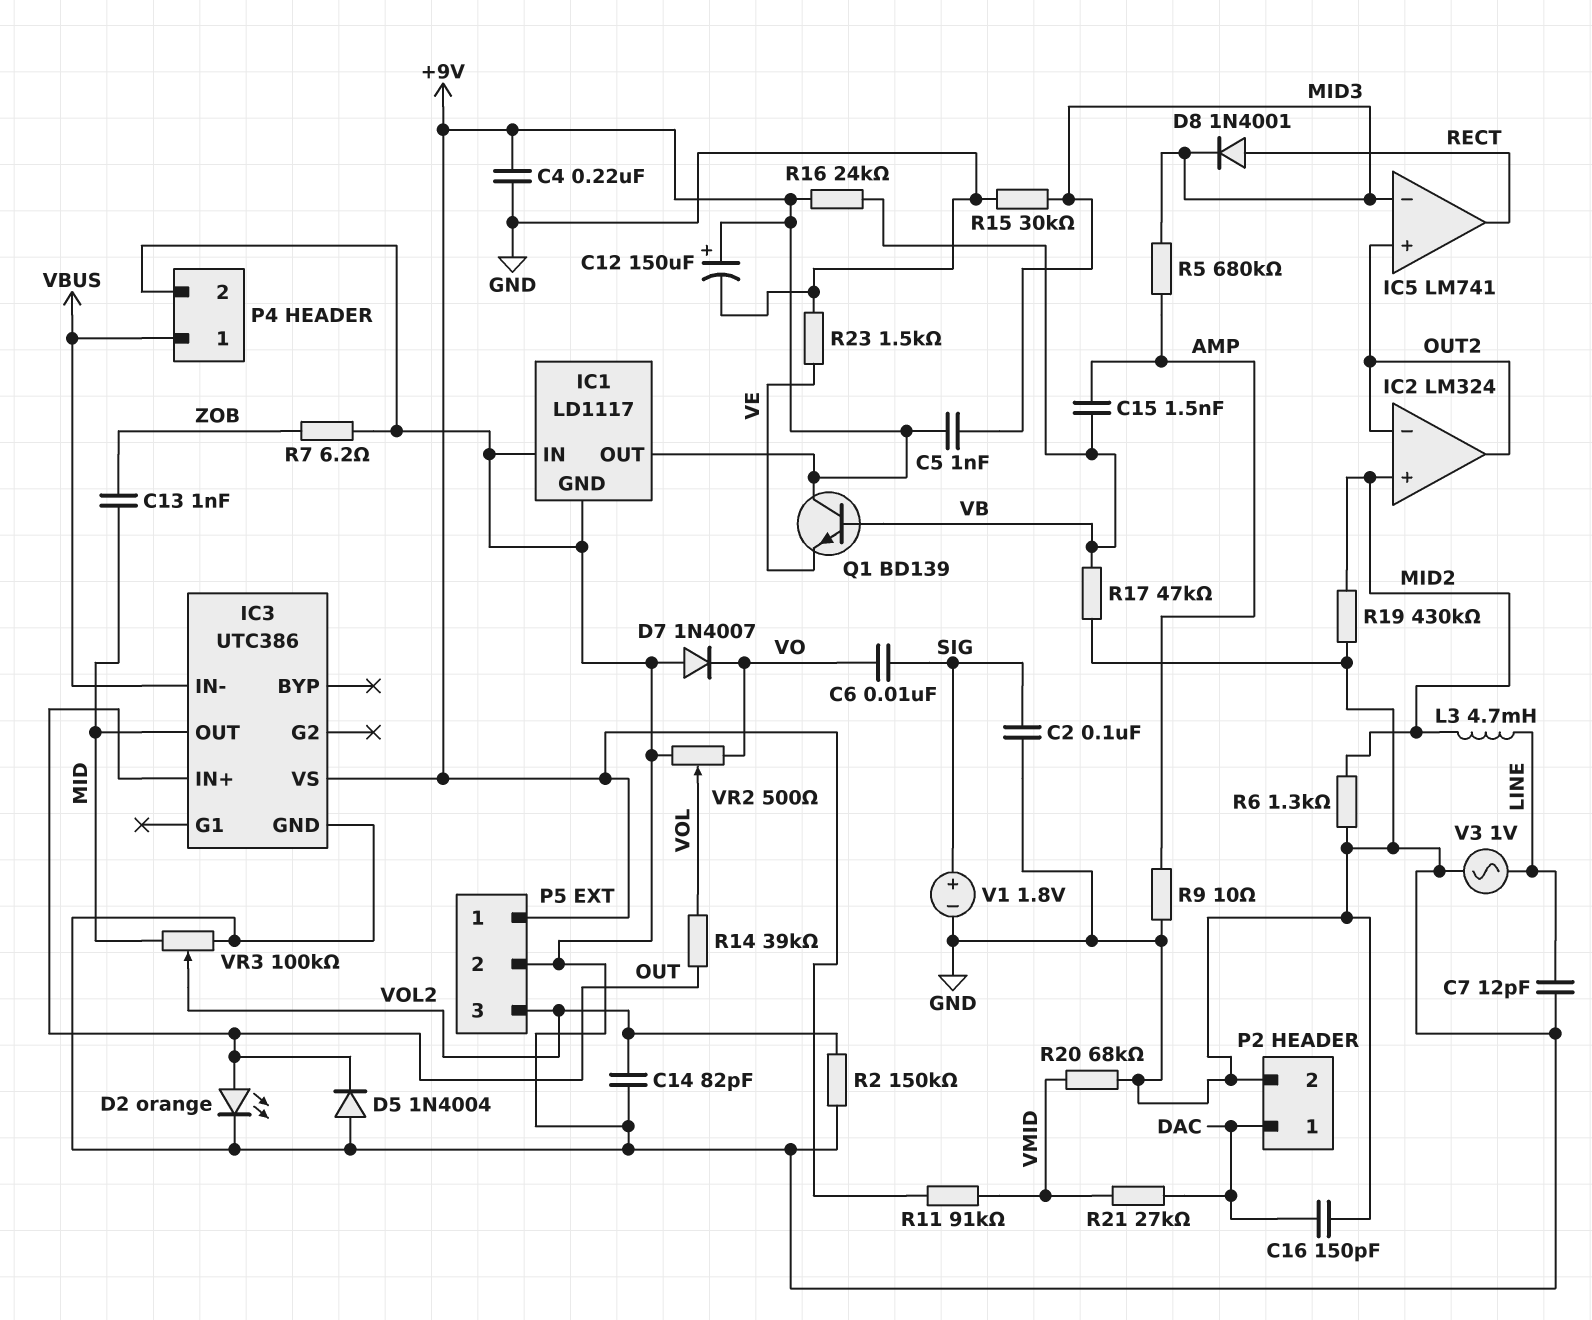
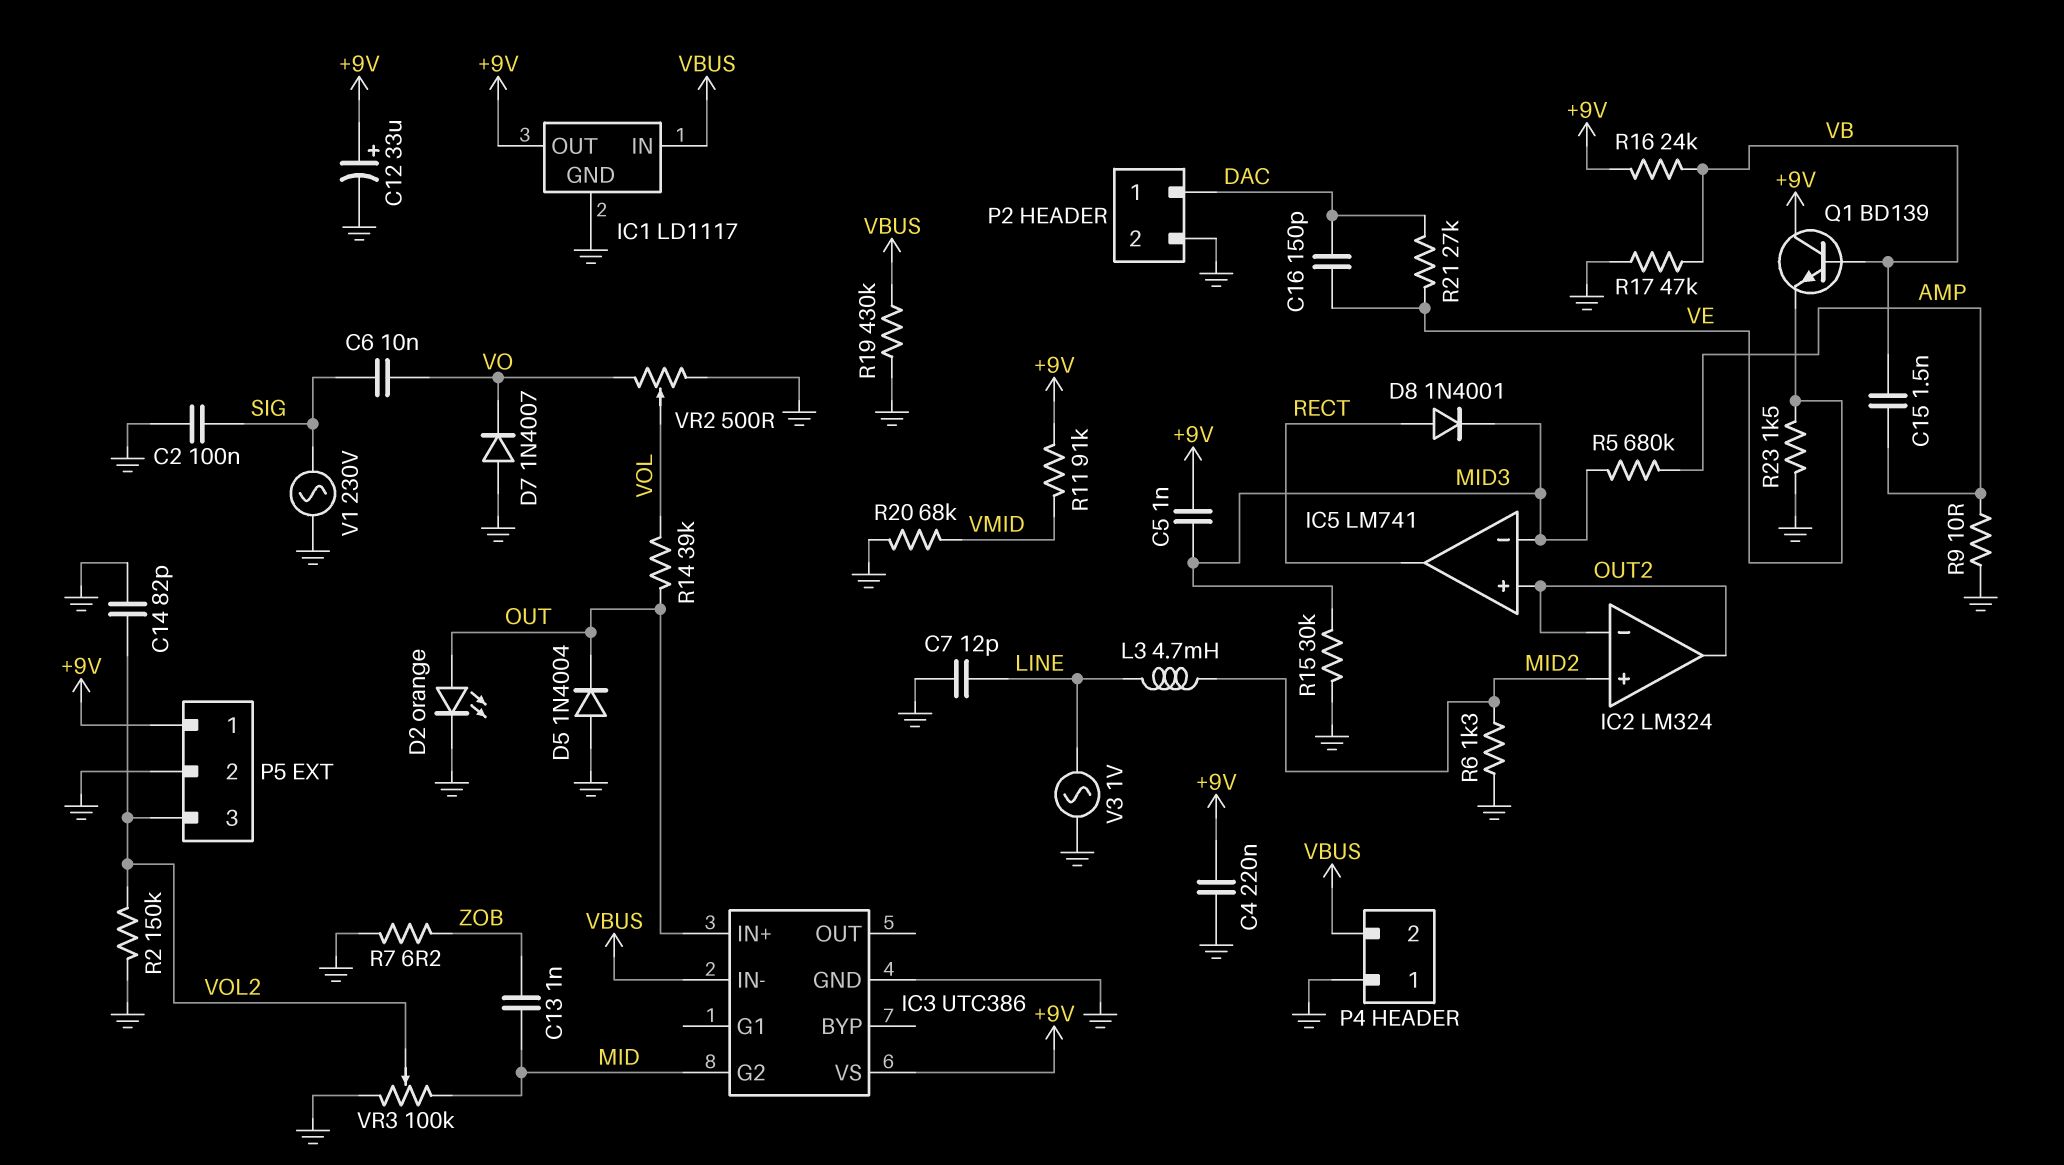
C12: 150uF (plus +9V, minus GND) -> 33uF (plus +9V, minus GND)
C16: 150pF (DAC, GND) -> 150pF (DAC, VE)
IC1 pin IN: GND -> VBUS
IC3 pin G2: none -> MID
IC3 pin OUT: MID -> none
P4 pin 1: VBUS -> GND
P4 pin 2: GND -> VBUS
R19: 430k (GND, MID2) -> 430k (GND, VBUS)
R21: 27k (DAC, VMID) -> 27k (DAC, VE)
V1: 1.8V (plus SIG, minus GND) -> AC 230V (GND, SIG)

